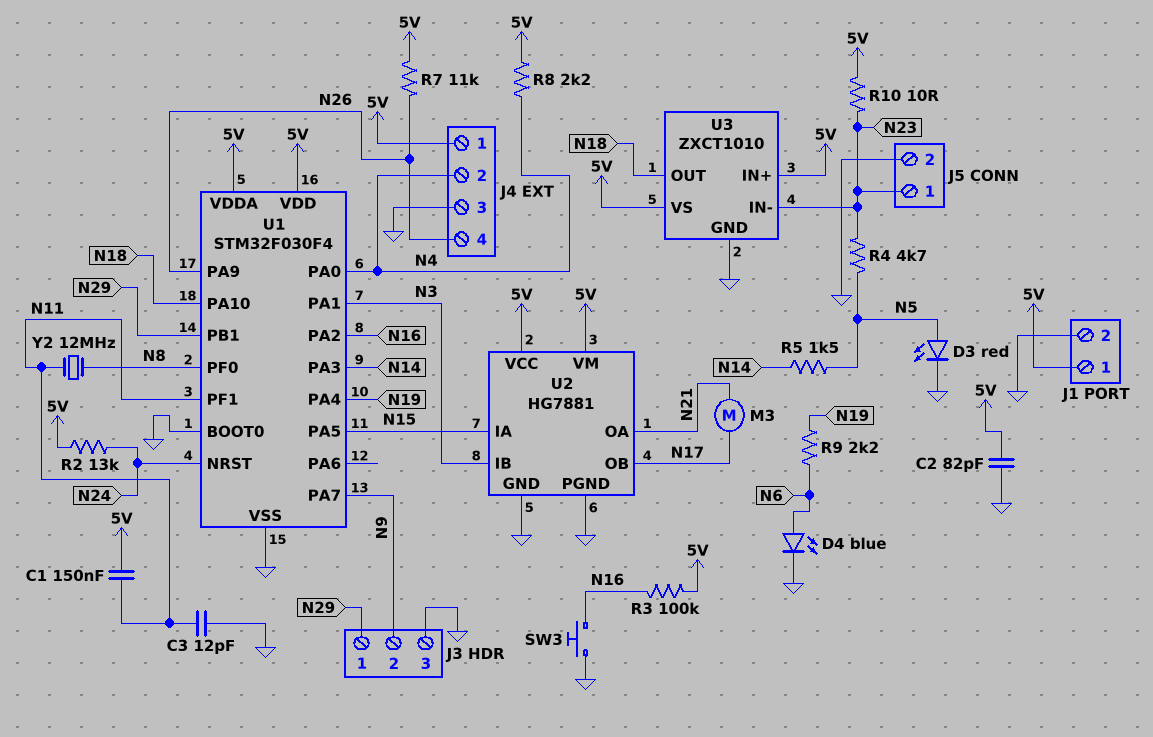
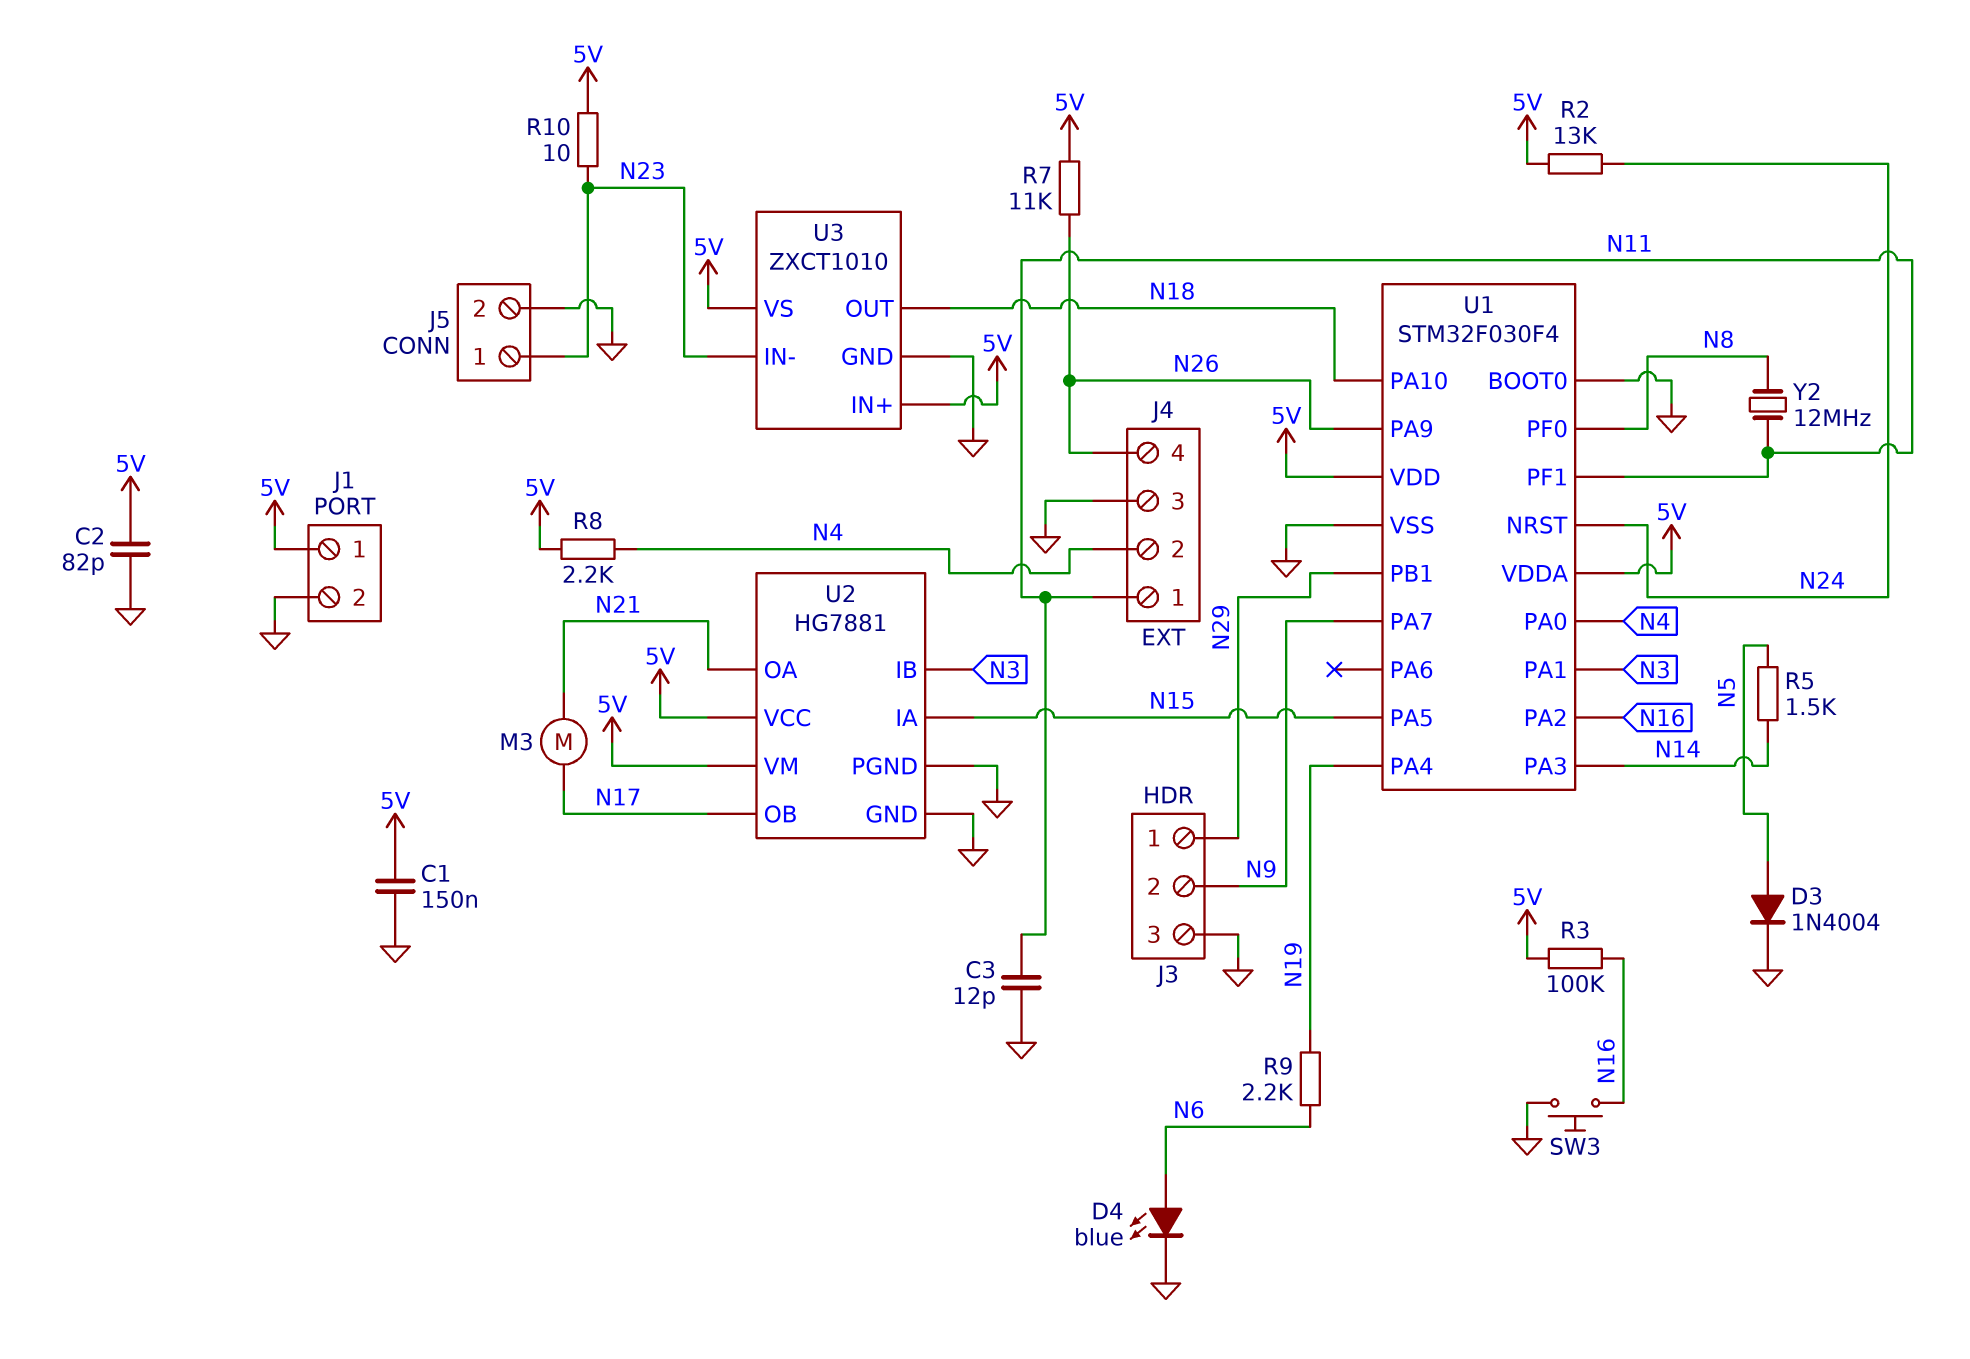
C1: 150nF (5V, N11) -> 150nF (5V, GND)
D3: LED red (A N5, K GND) -> diode 1N4004 (A N5, K GND)
J4 pin 1: 5V -> N11
R4: 4.7k (N5, N23) -> none

